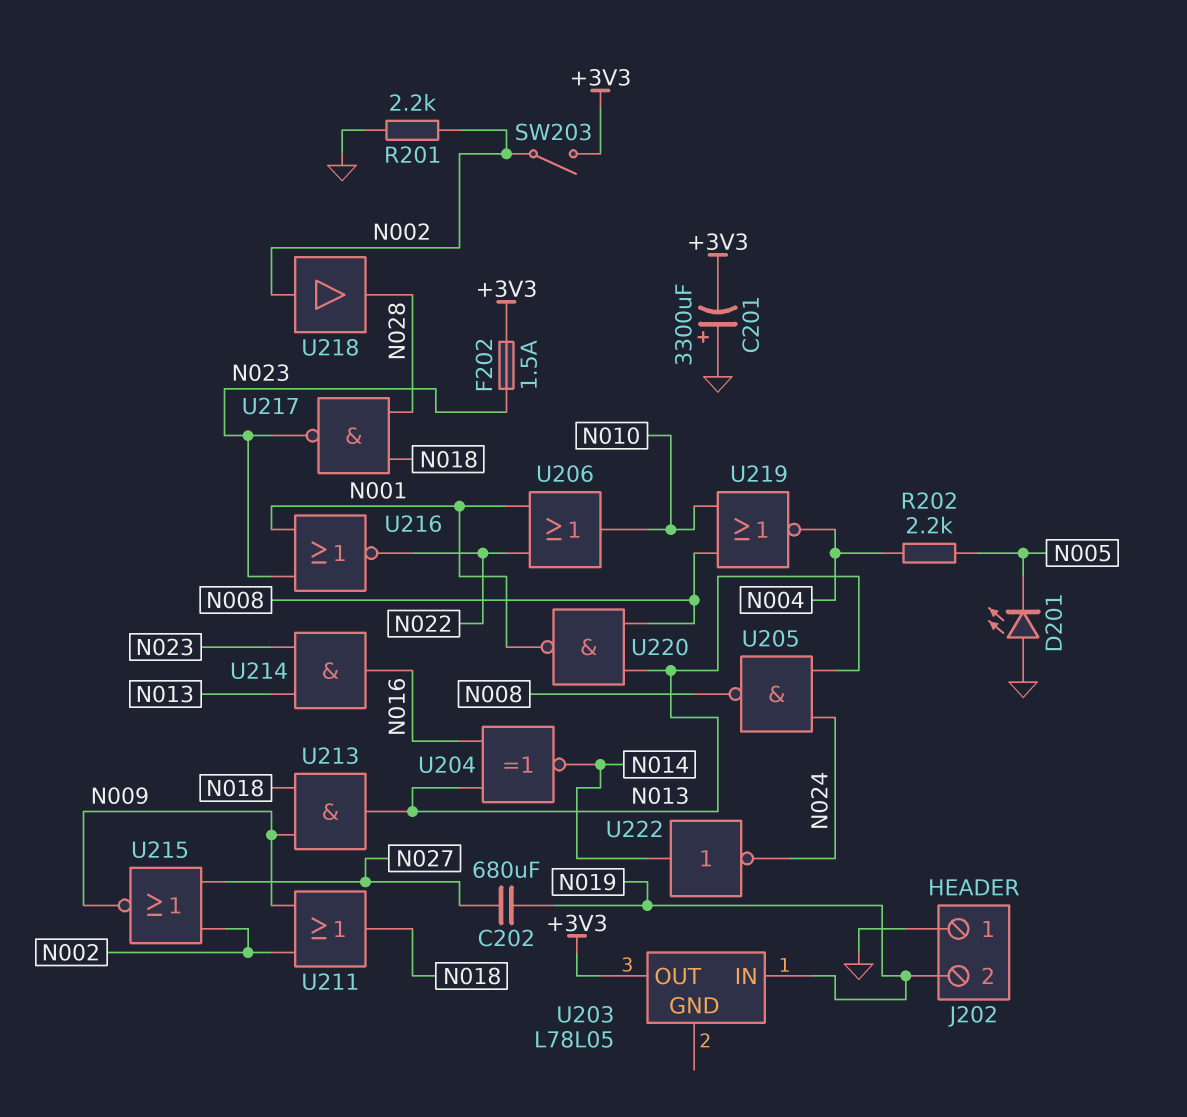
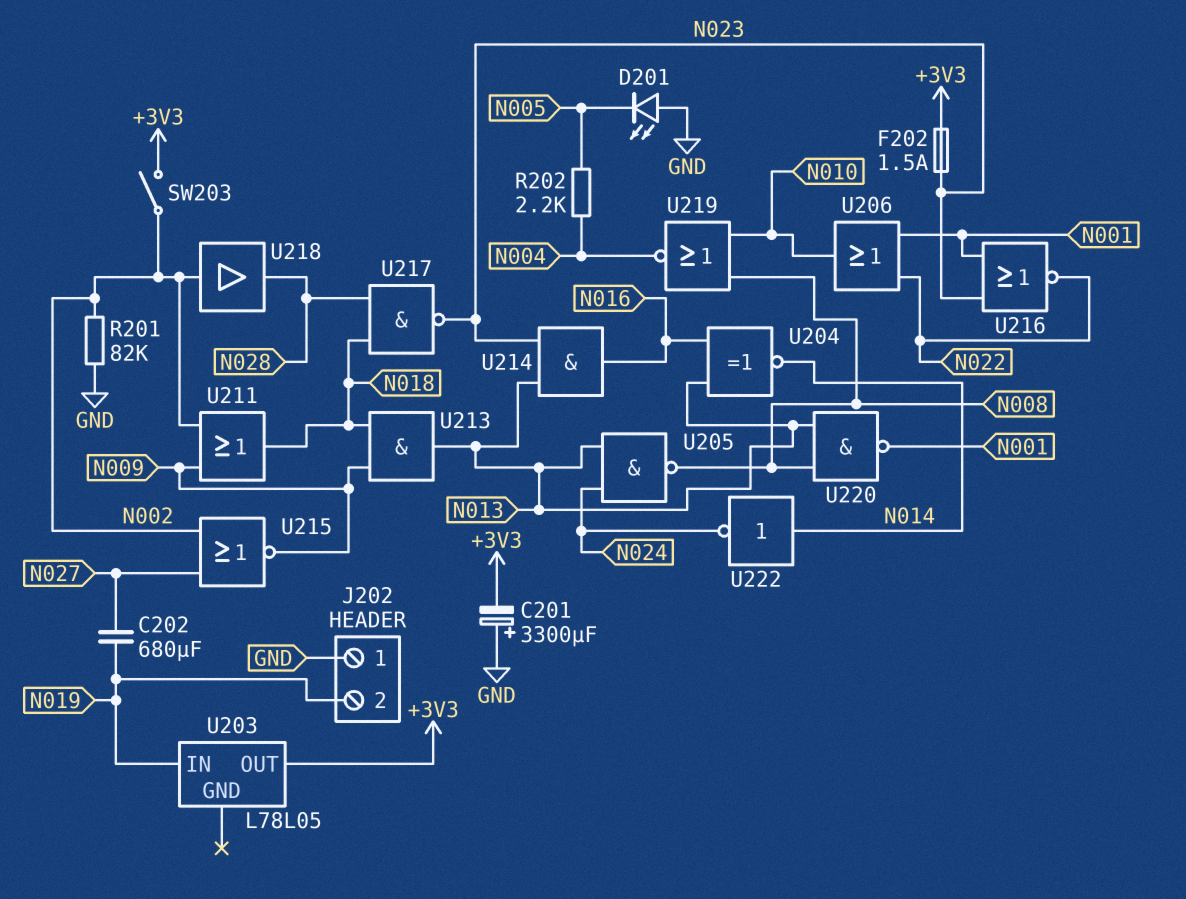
R201: 2.2k (GND, N002) -> 82k (GND, N002)

